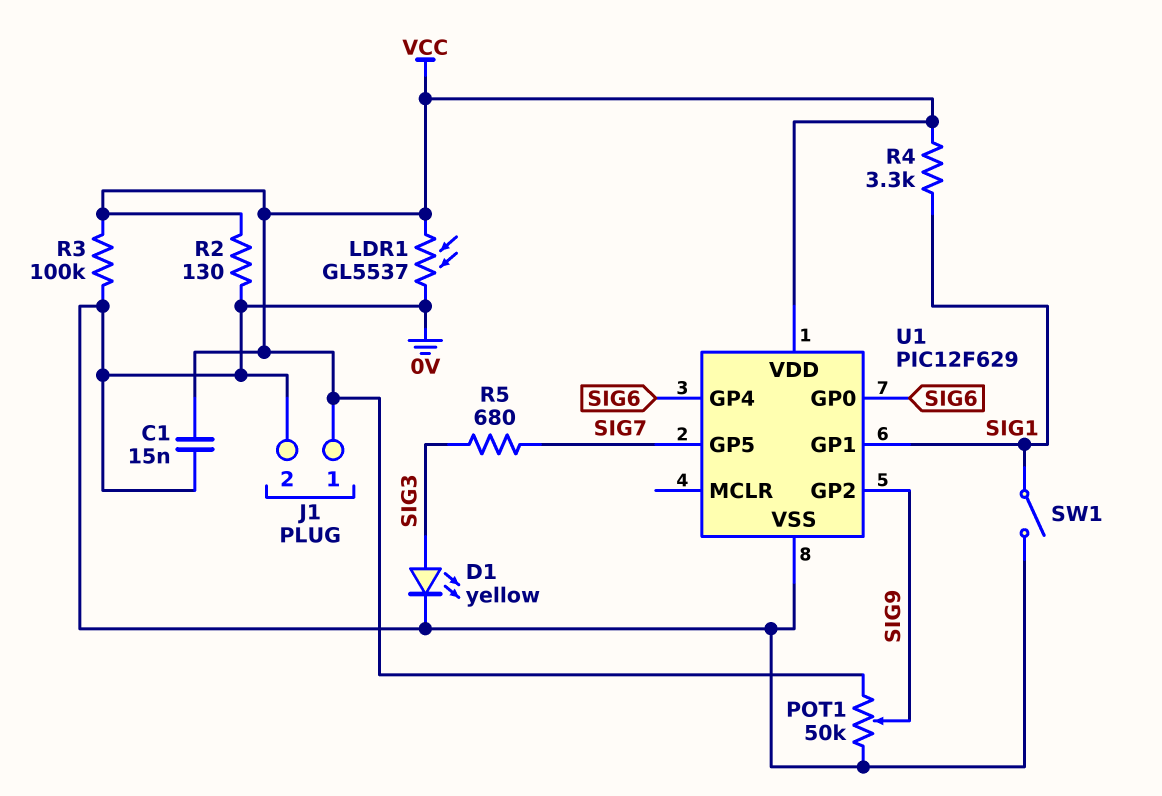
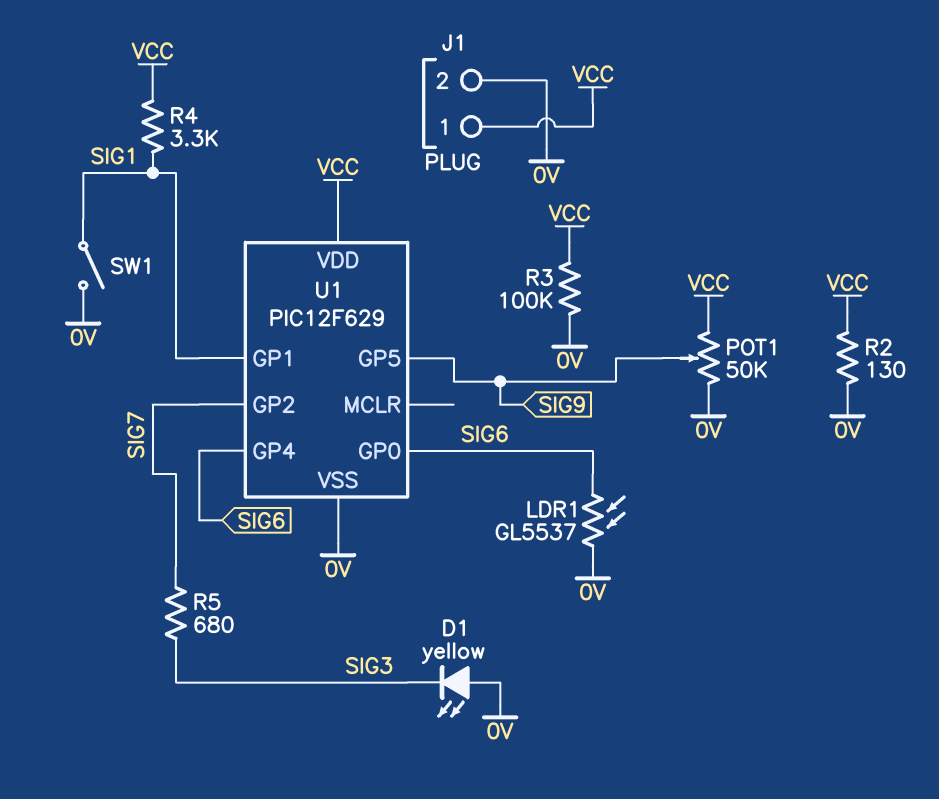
C1: 15nF (0V, VCC) -> none
D1: LED yellow (A SIG3, K 0V) -> LED yellow (A 0V, K SIG3)
LDR1: GL5537 (0V, VCC) -> GL5537 (0V, SIG6)
U1 pin GP2: SIG9 -> SIG7
U1 pin GP5: SIG7 -> SIG9

